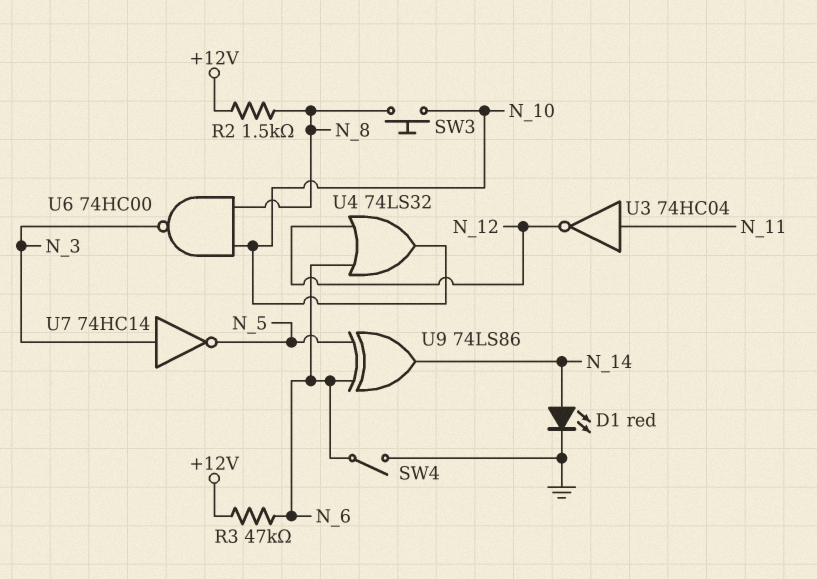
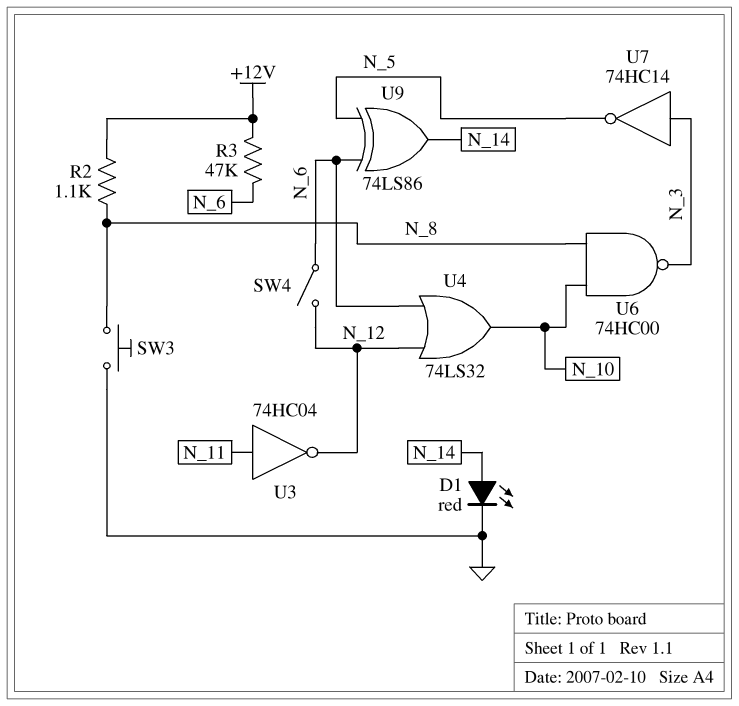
R2: 1.5k (+12V, N_8) -> 1.1k (+12V, N_8)
SW3: button (N_8, N_10) -> button (GND, N_8)
SW4: switch (GND, N_6) -> switch (N_6, N_12)

